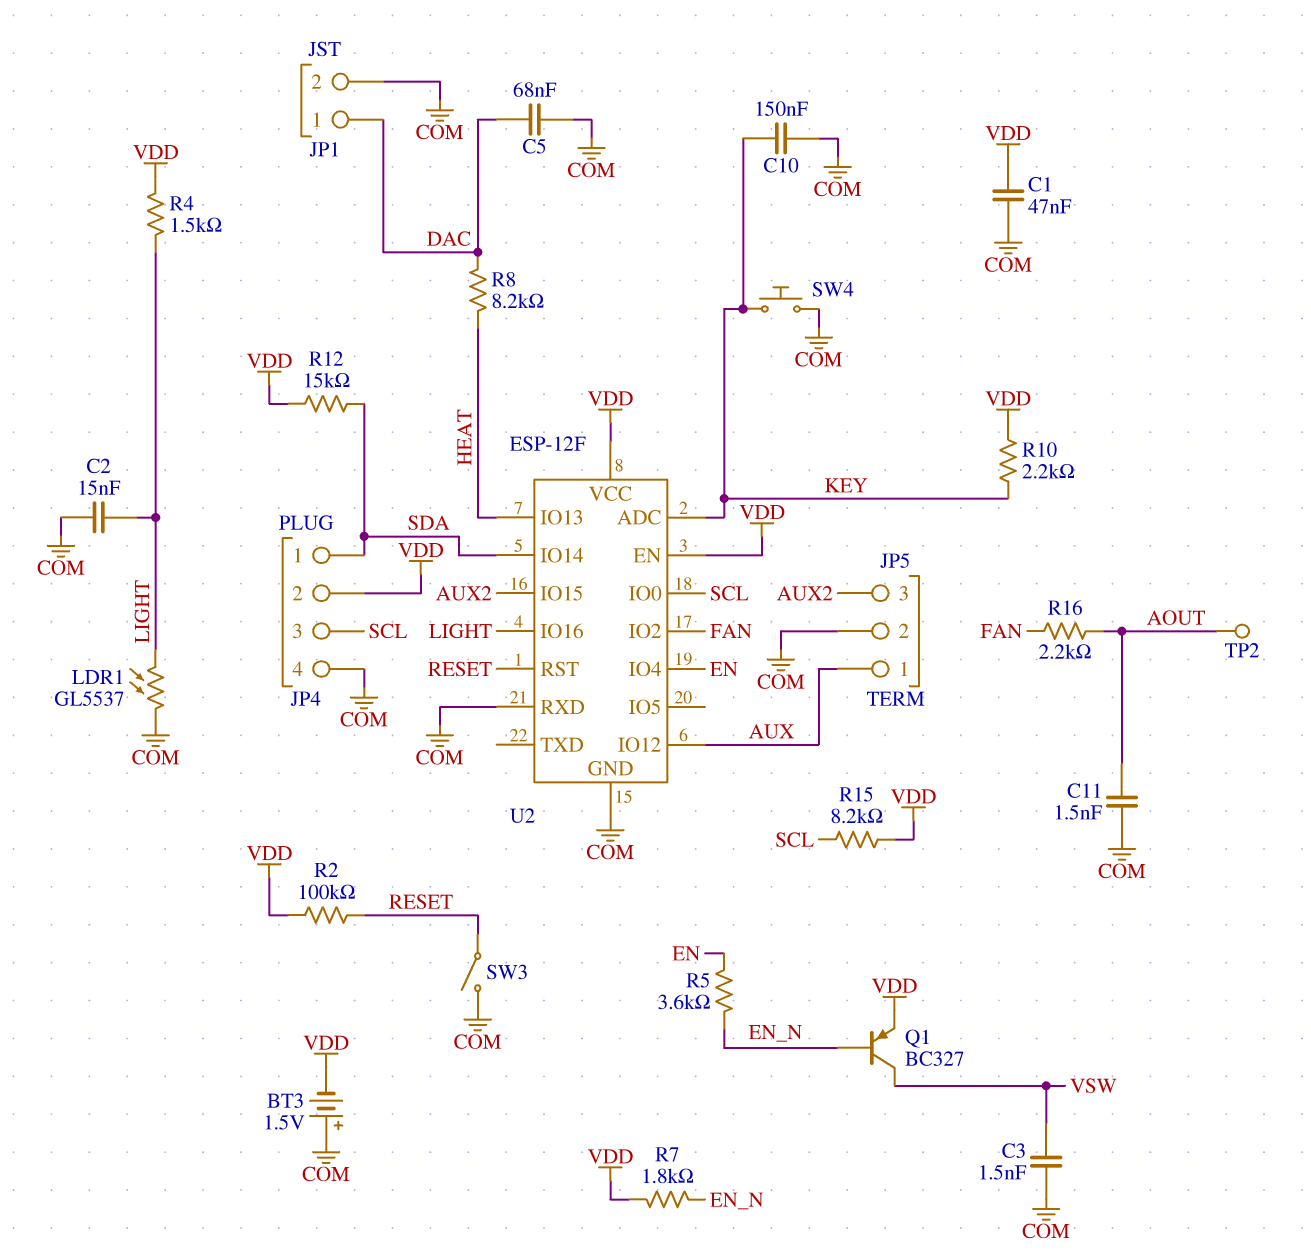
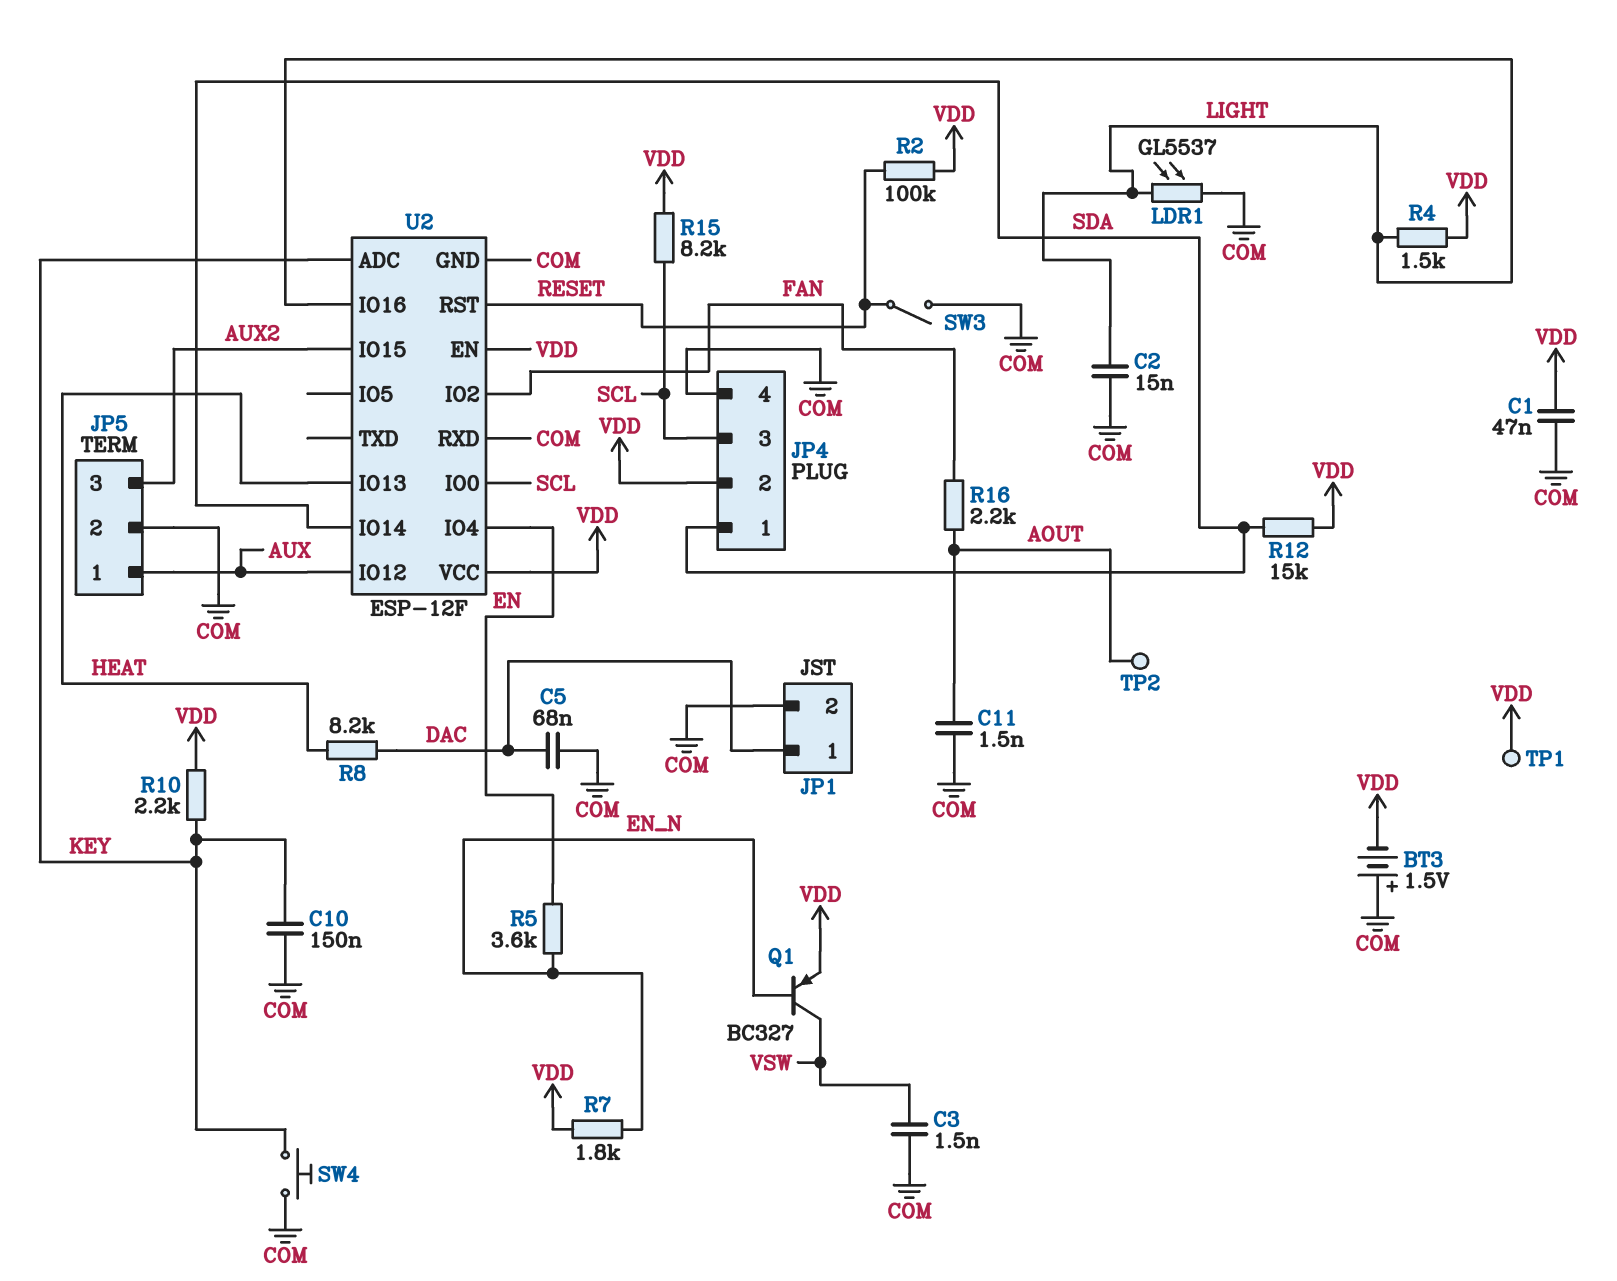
TP1: none -> test point (VDD)

